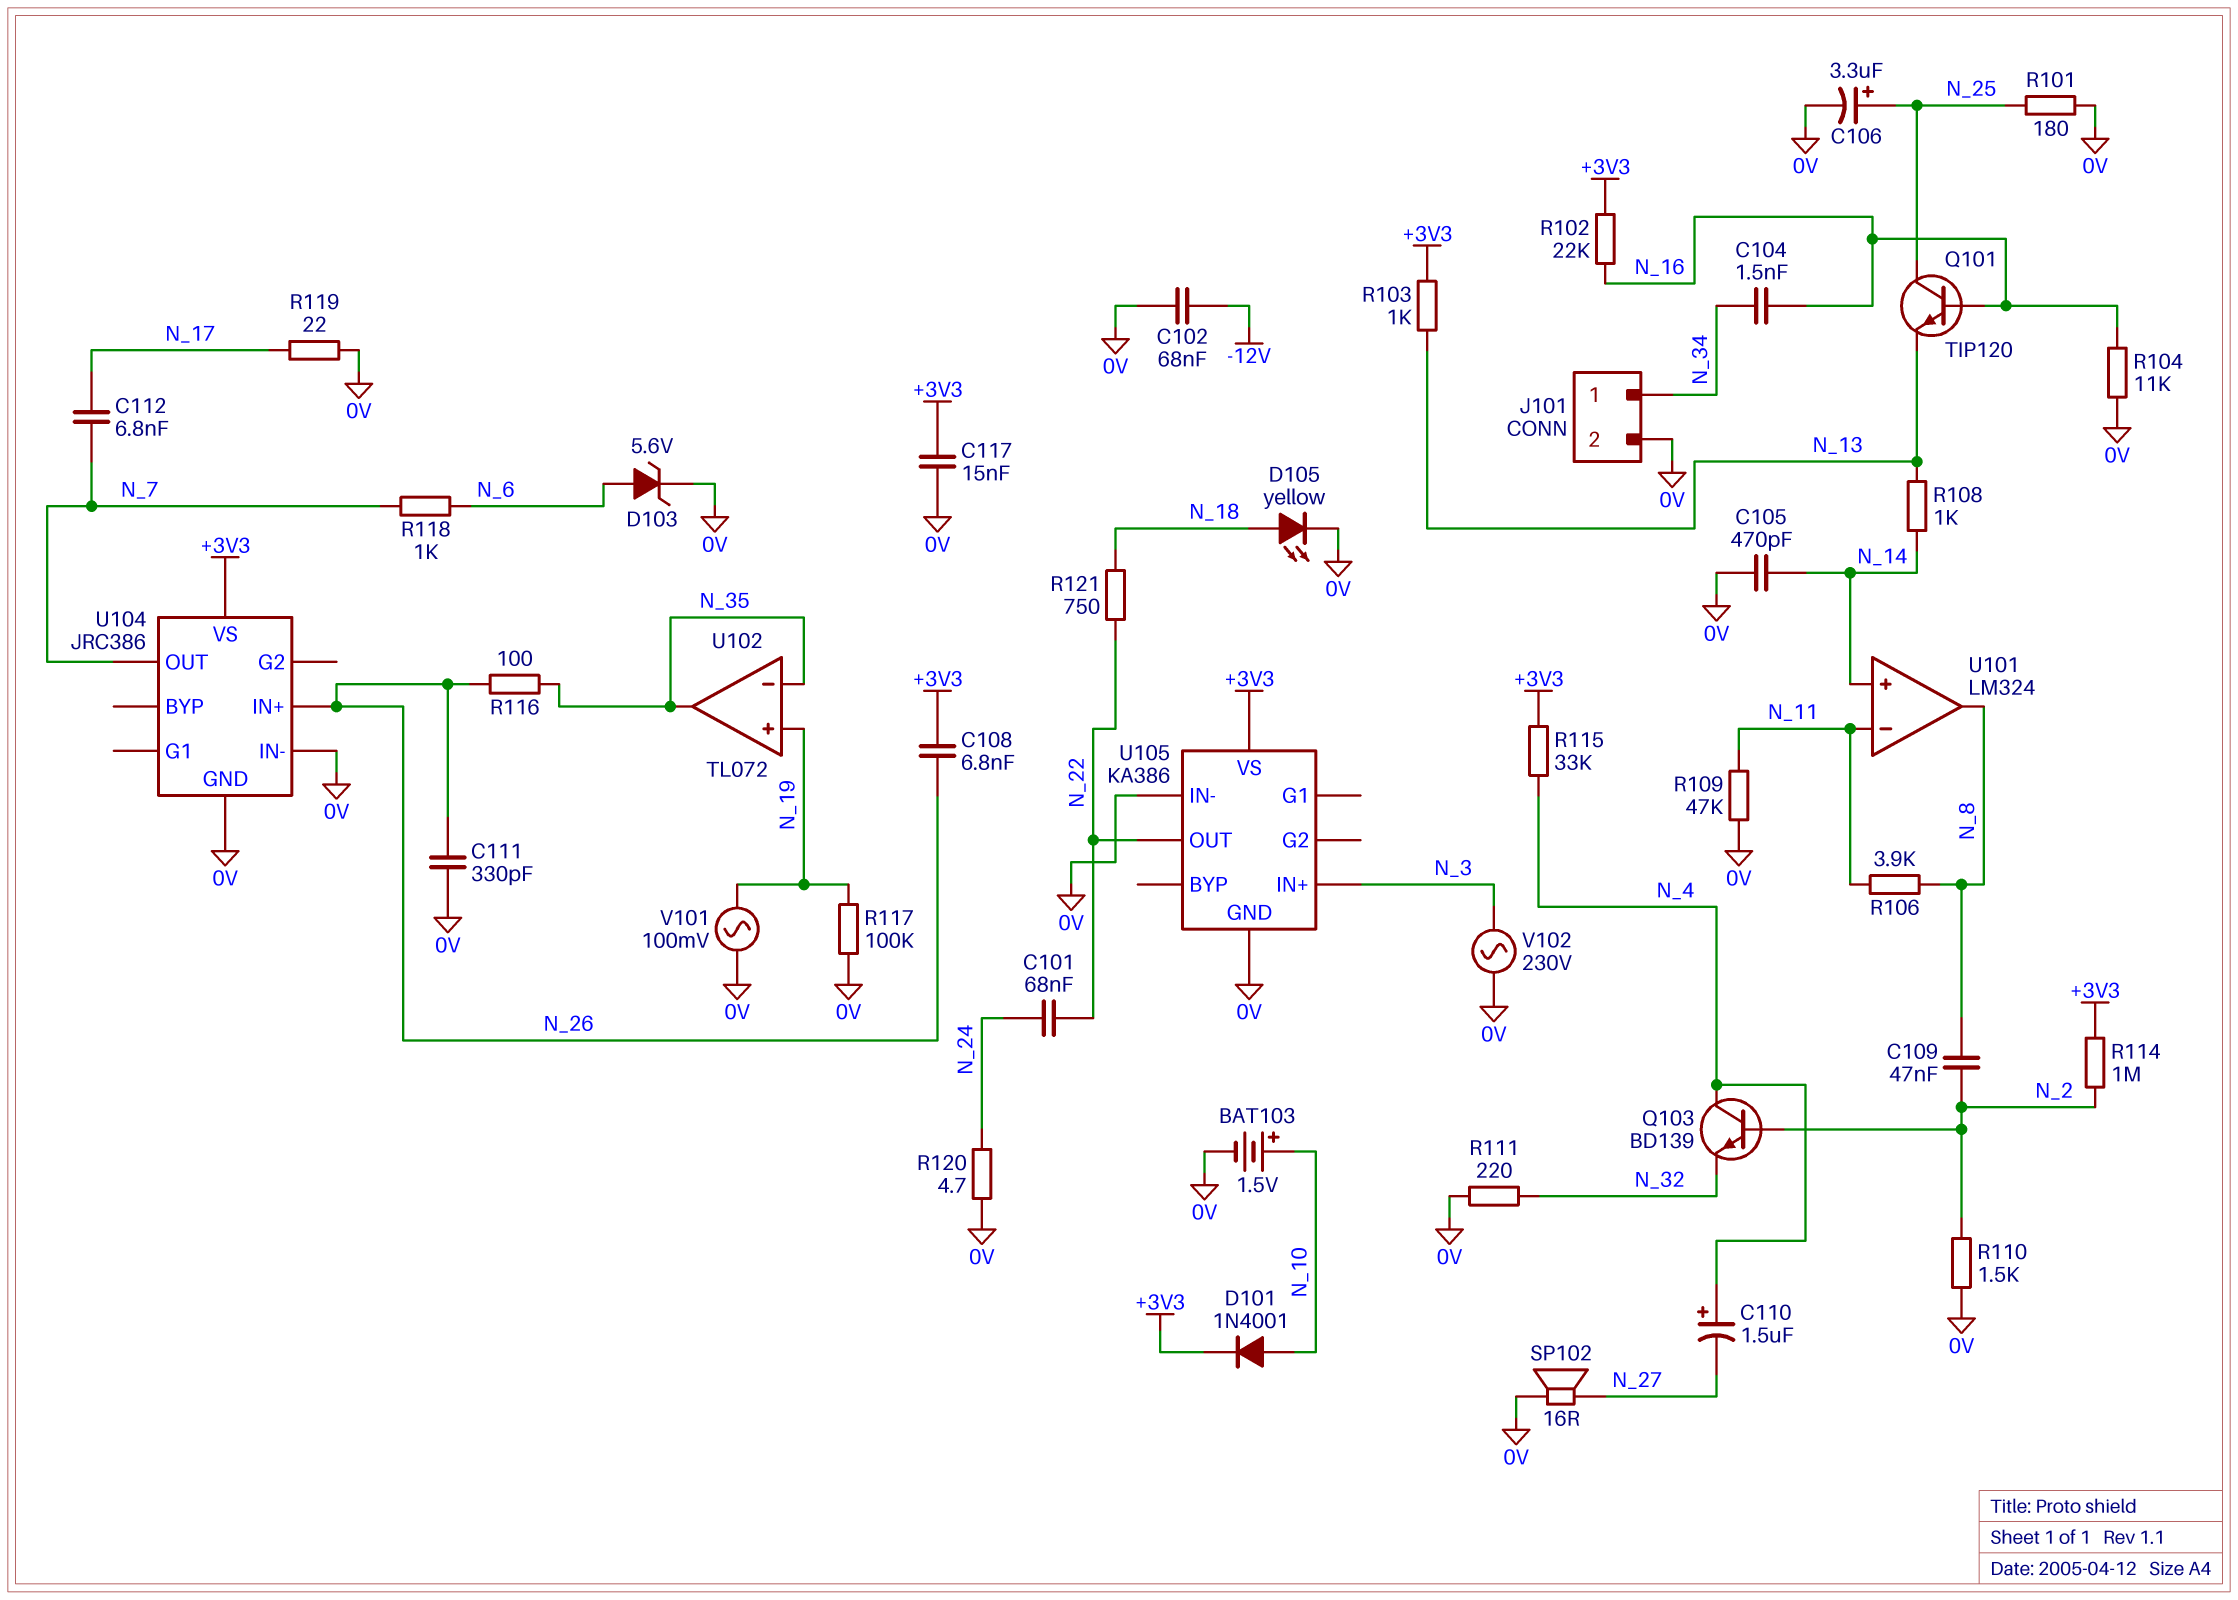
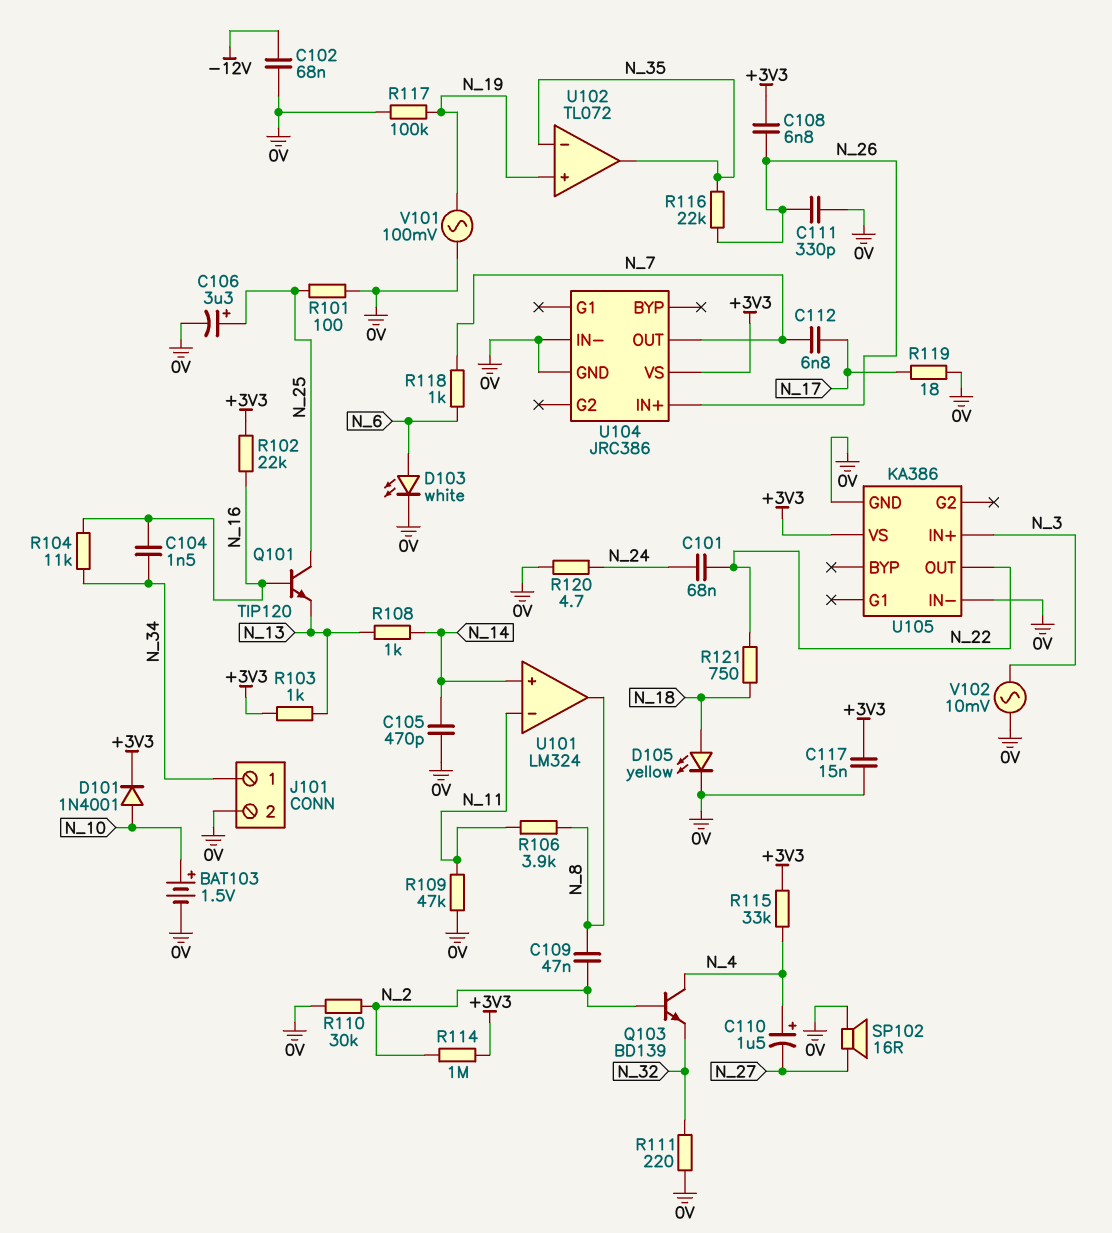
D103: zener 5.6V (A N_6, K 0V) -> LED white (A N_6, K 0V)
R101: 180 (0V, N_25) -> 100 (0V, N_25)
R104: 11k (0V, N_16) -> 11k (N_16, N_34)
R110: 1.5k (0V, N_2) -> 30k (0V, N_2)
R116: 100 (N_26, N_35) -> 22k (N_26, N_35)
R119: 22 (0V, N_17) -> 18 (0V, N_17)
V102: AC 230V (0V, N_3) -> AC 10mV (0V, N_3)

